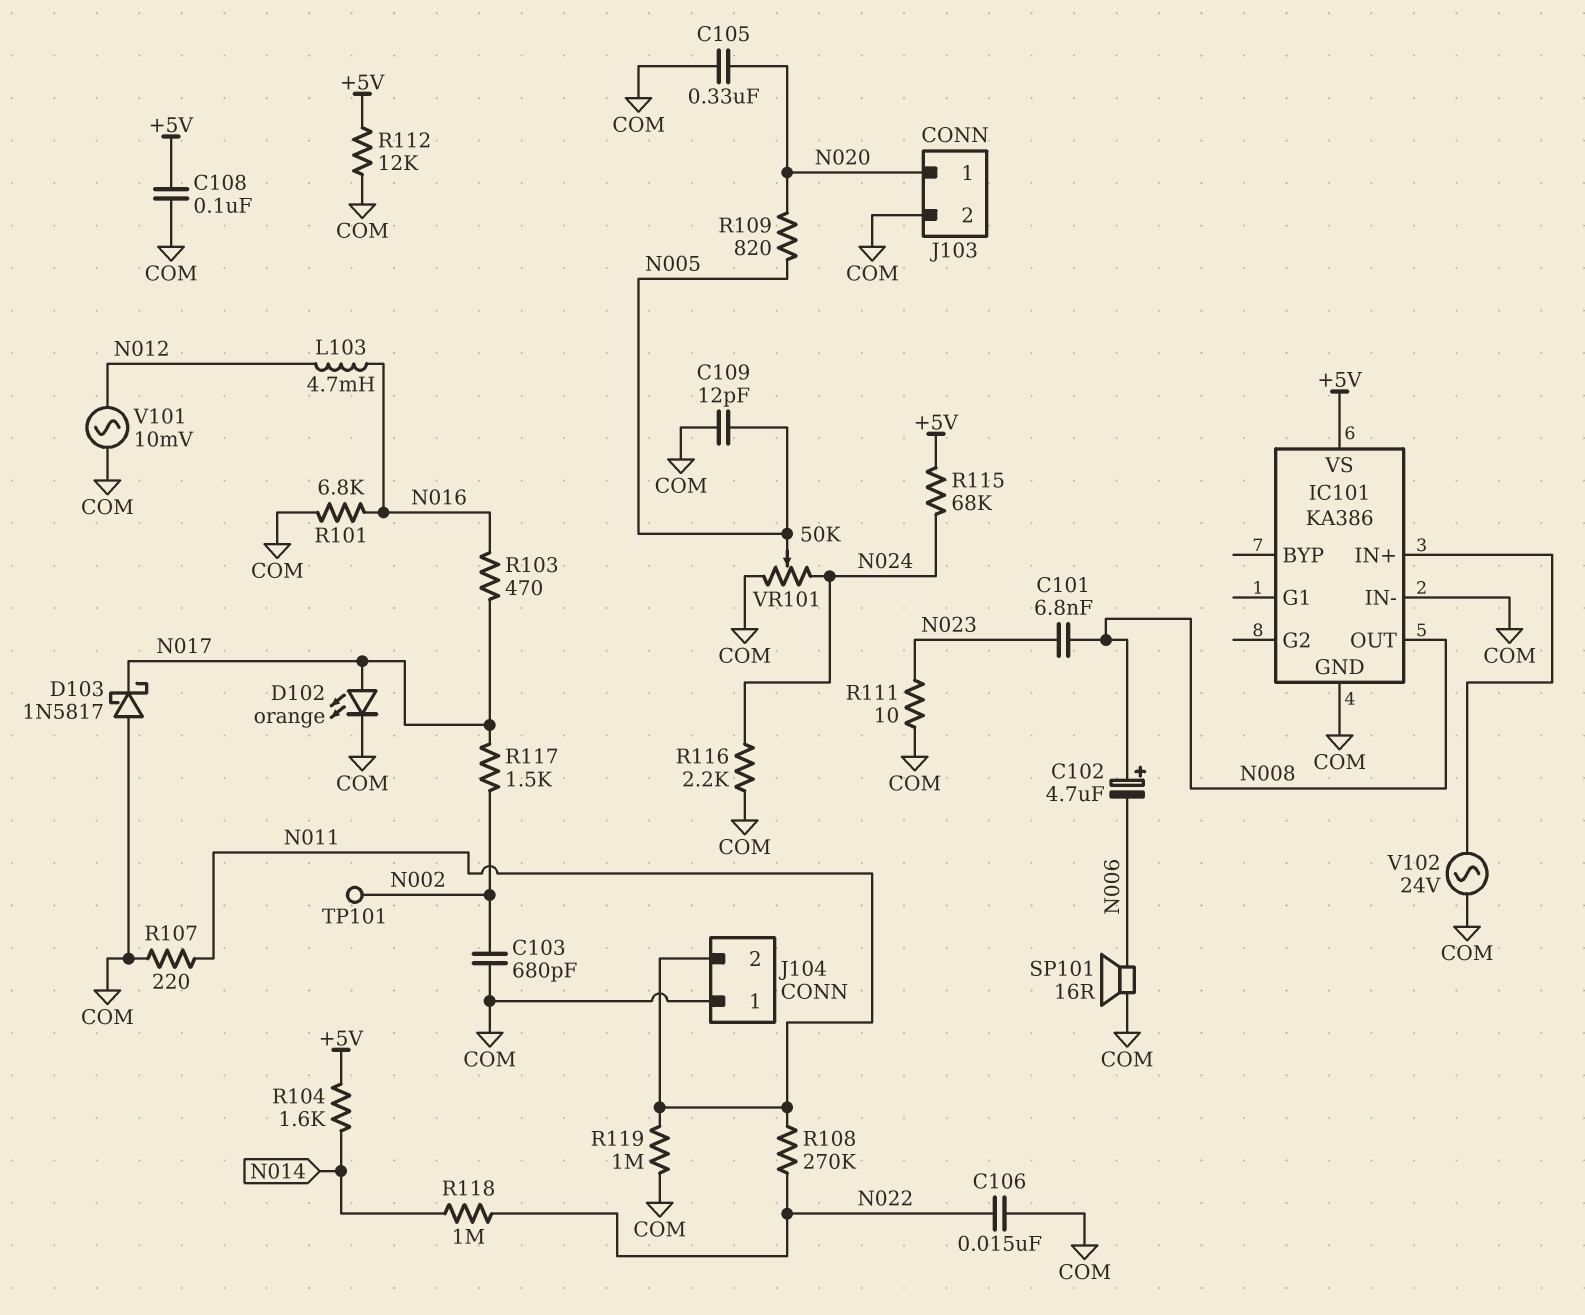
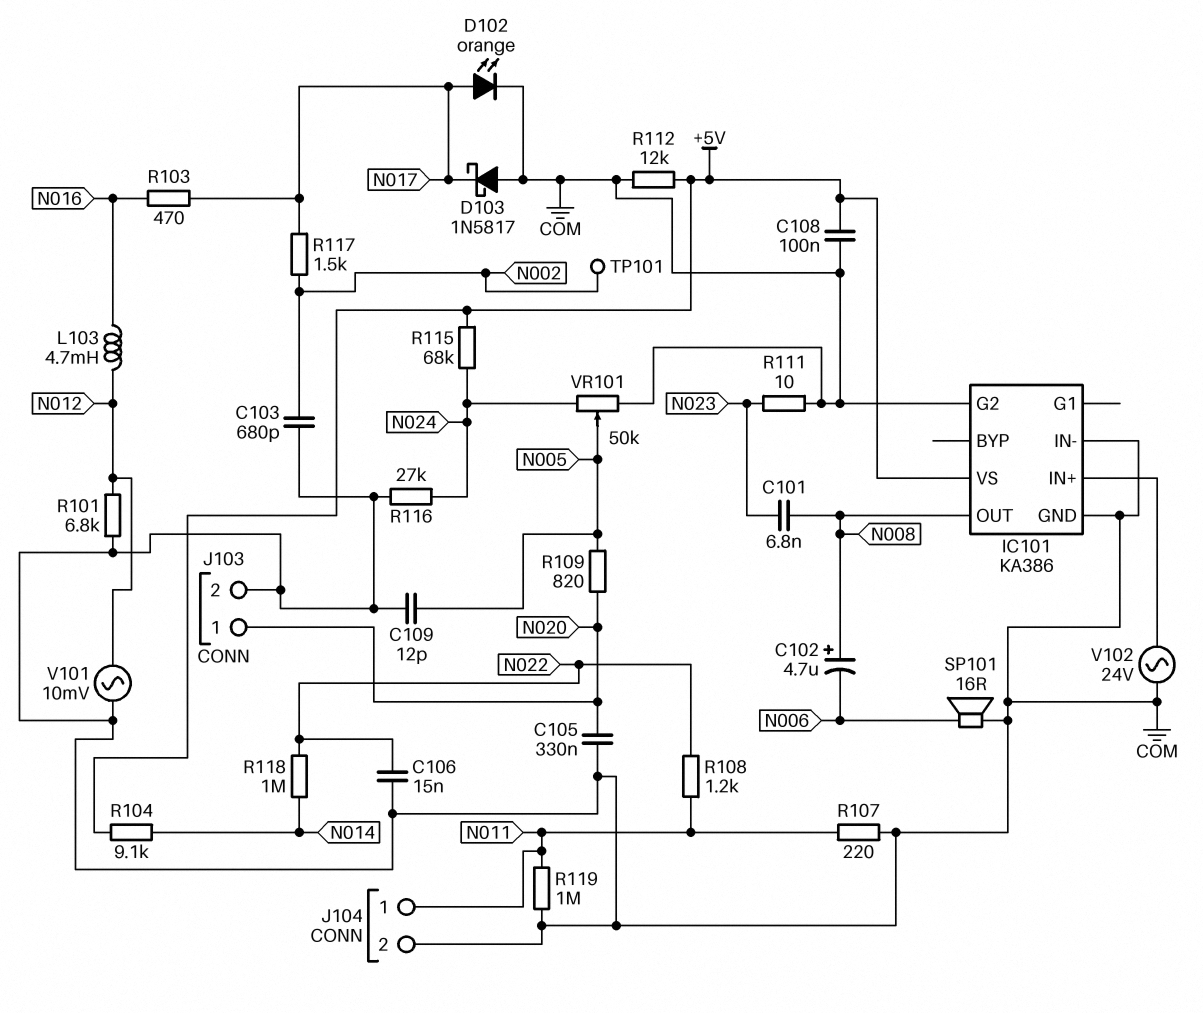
IC101 pin G2: none -> COM
J104 pin 1: COM -> N011
J104 pin 2: N011 -> COM
R101: 6.8k (COM, N016) -> 6.8k (COM, N012)
R104: 1.6k (+5V, N014) -> 9.1k (+5V, N014)
R108: 270k (N011, N022) -> 1.2k (N011, N022)
R116: 2.2k (COM, N024) -> 27k (COM, N024)

